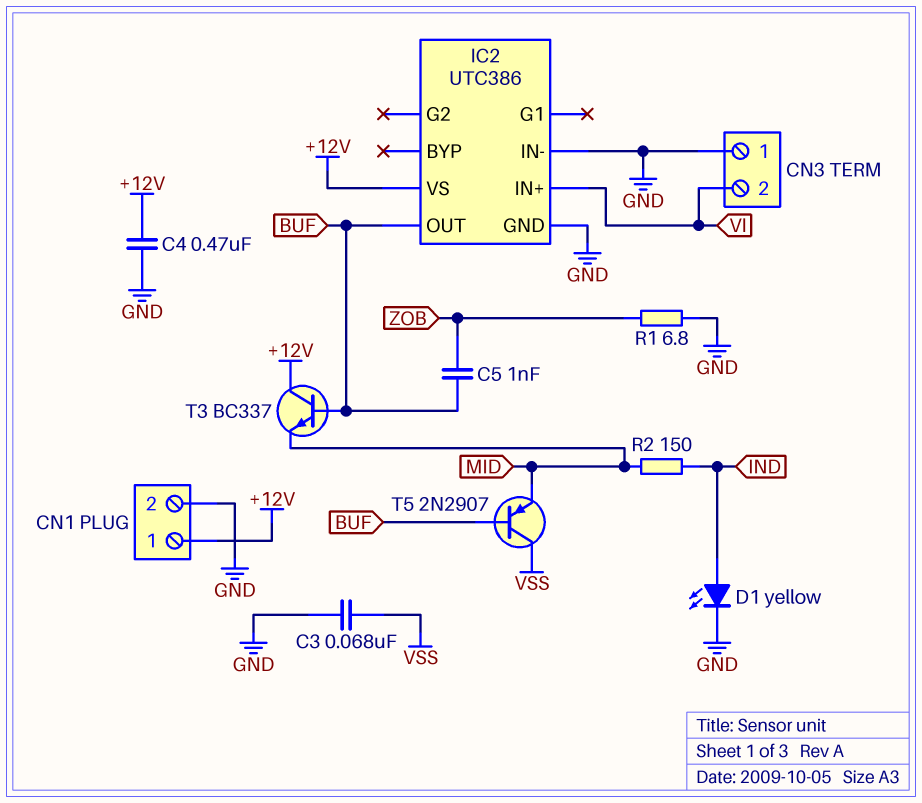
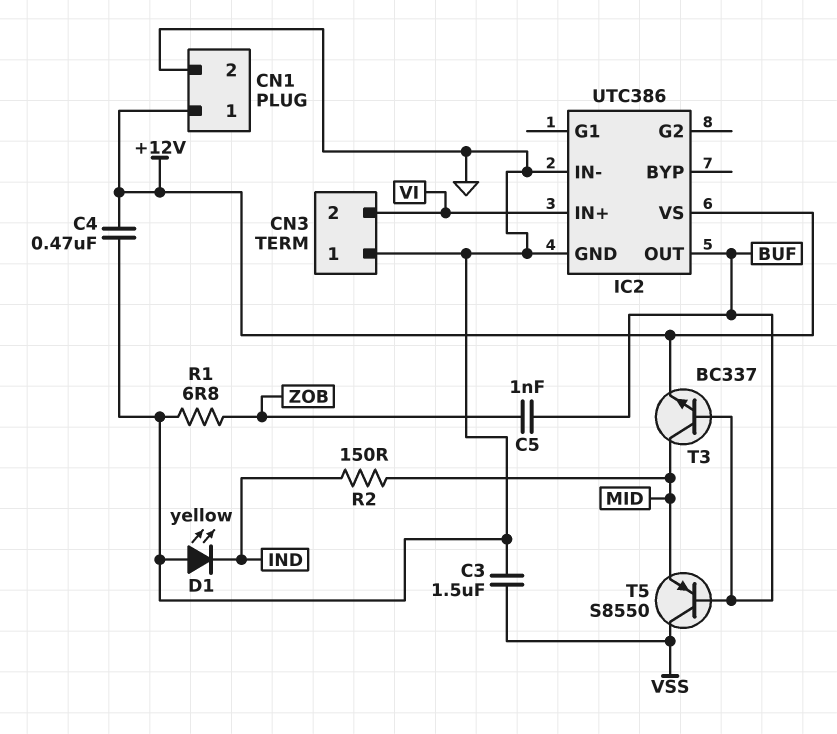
C3: 68nF (GND, VSS) -> 1.5uF (GND, VSS)
D1: LED yellow (A IND, K GND) -> LED yellow (A GND, K IND)
T3: NPN BC337 (B BUF, C +12V, E MID) -> NPN BC337 (B BUF, C MID, E +12V)
T5: PNP 2N2907 (B BUF, C VSS, E MID) -> PNP S8550 (B BUF, C VSS, E MID)

